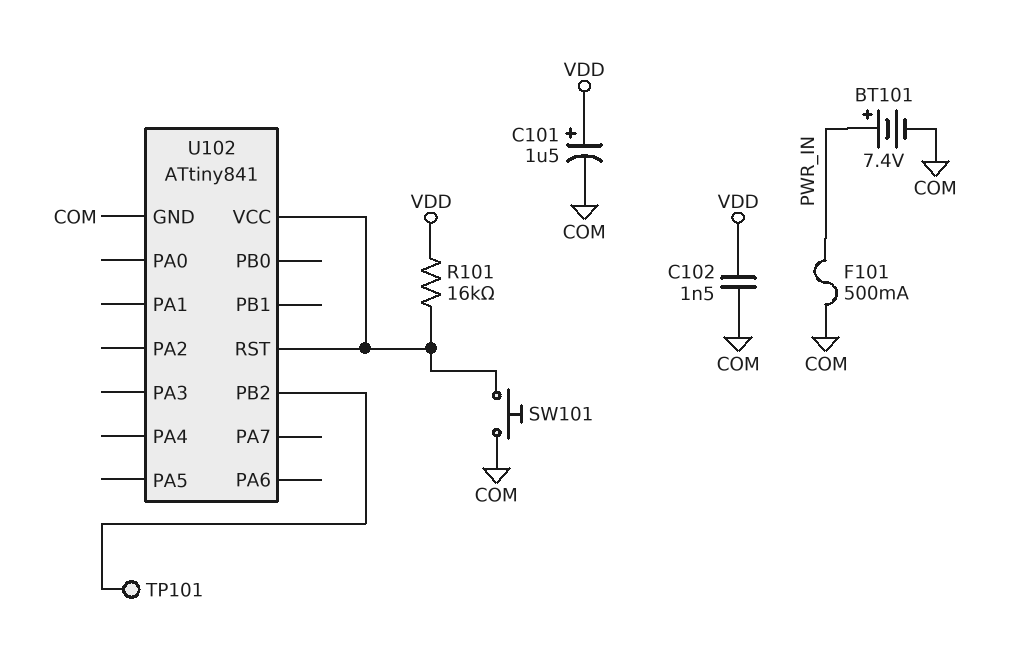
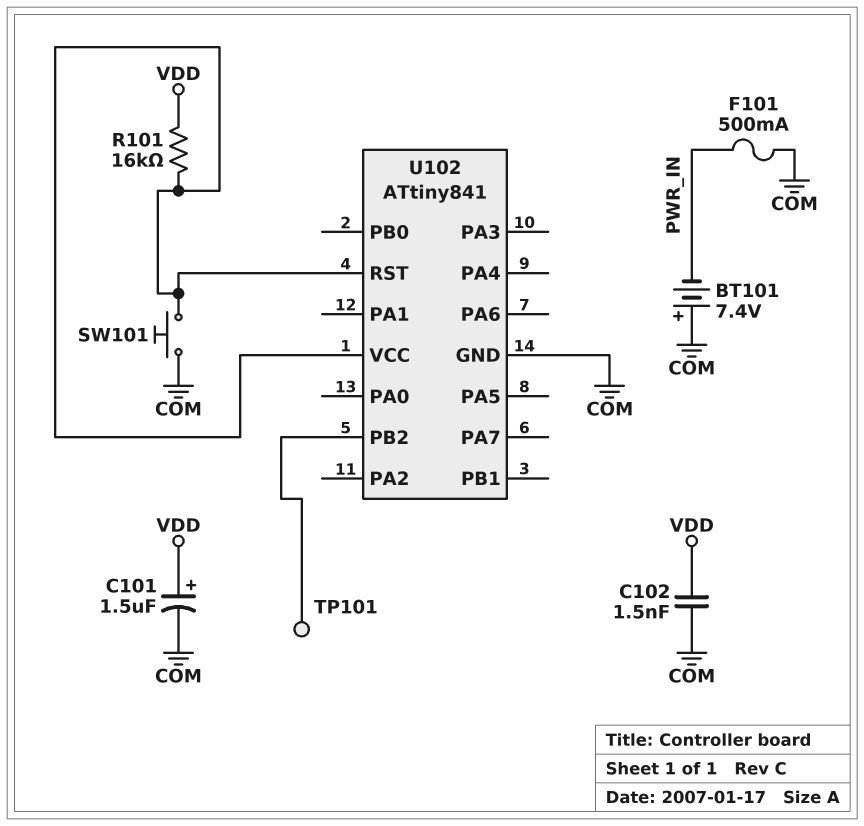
BT101: 7.4V (plus PWR_IN, minus COM) -> 7.4V (plus COM, minus PWR_IN)

